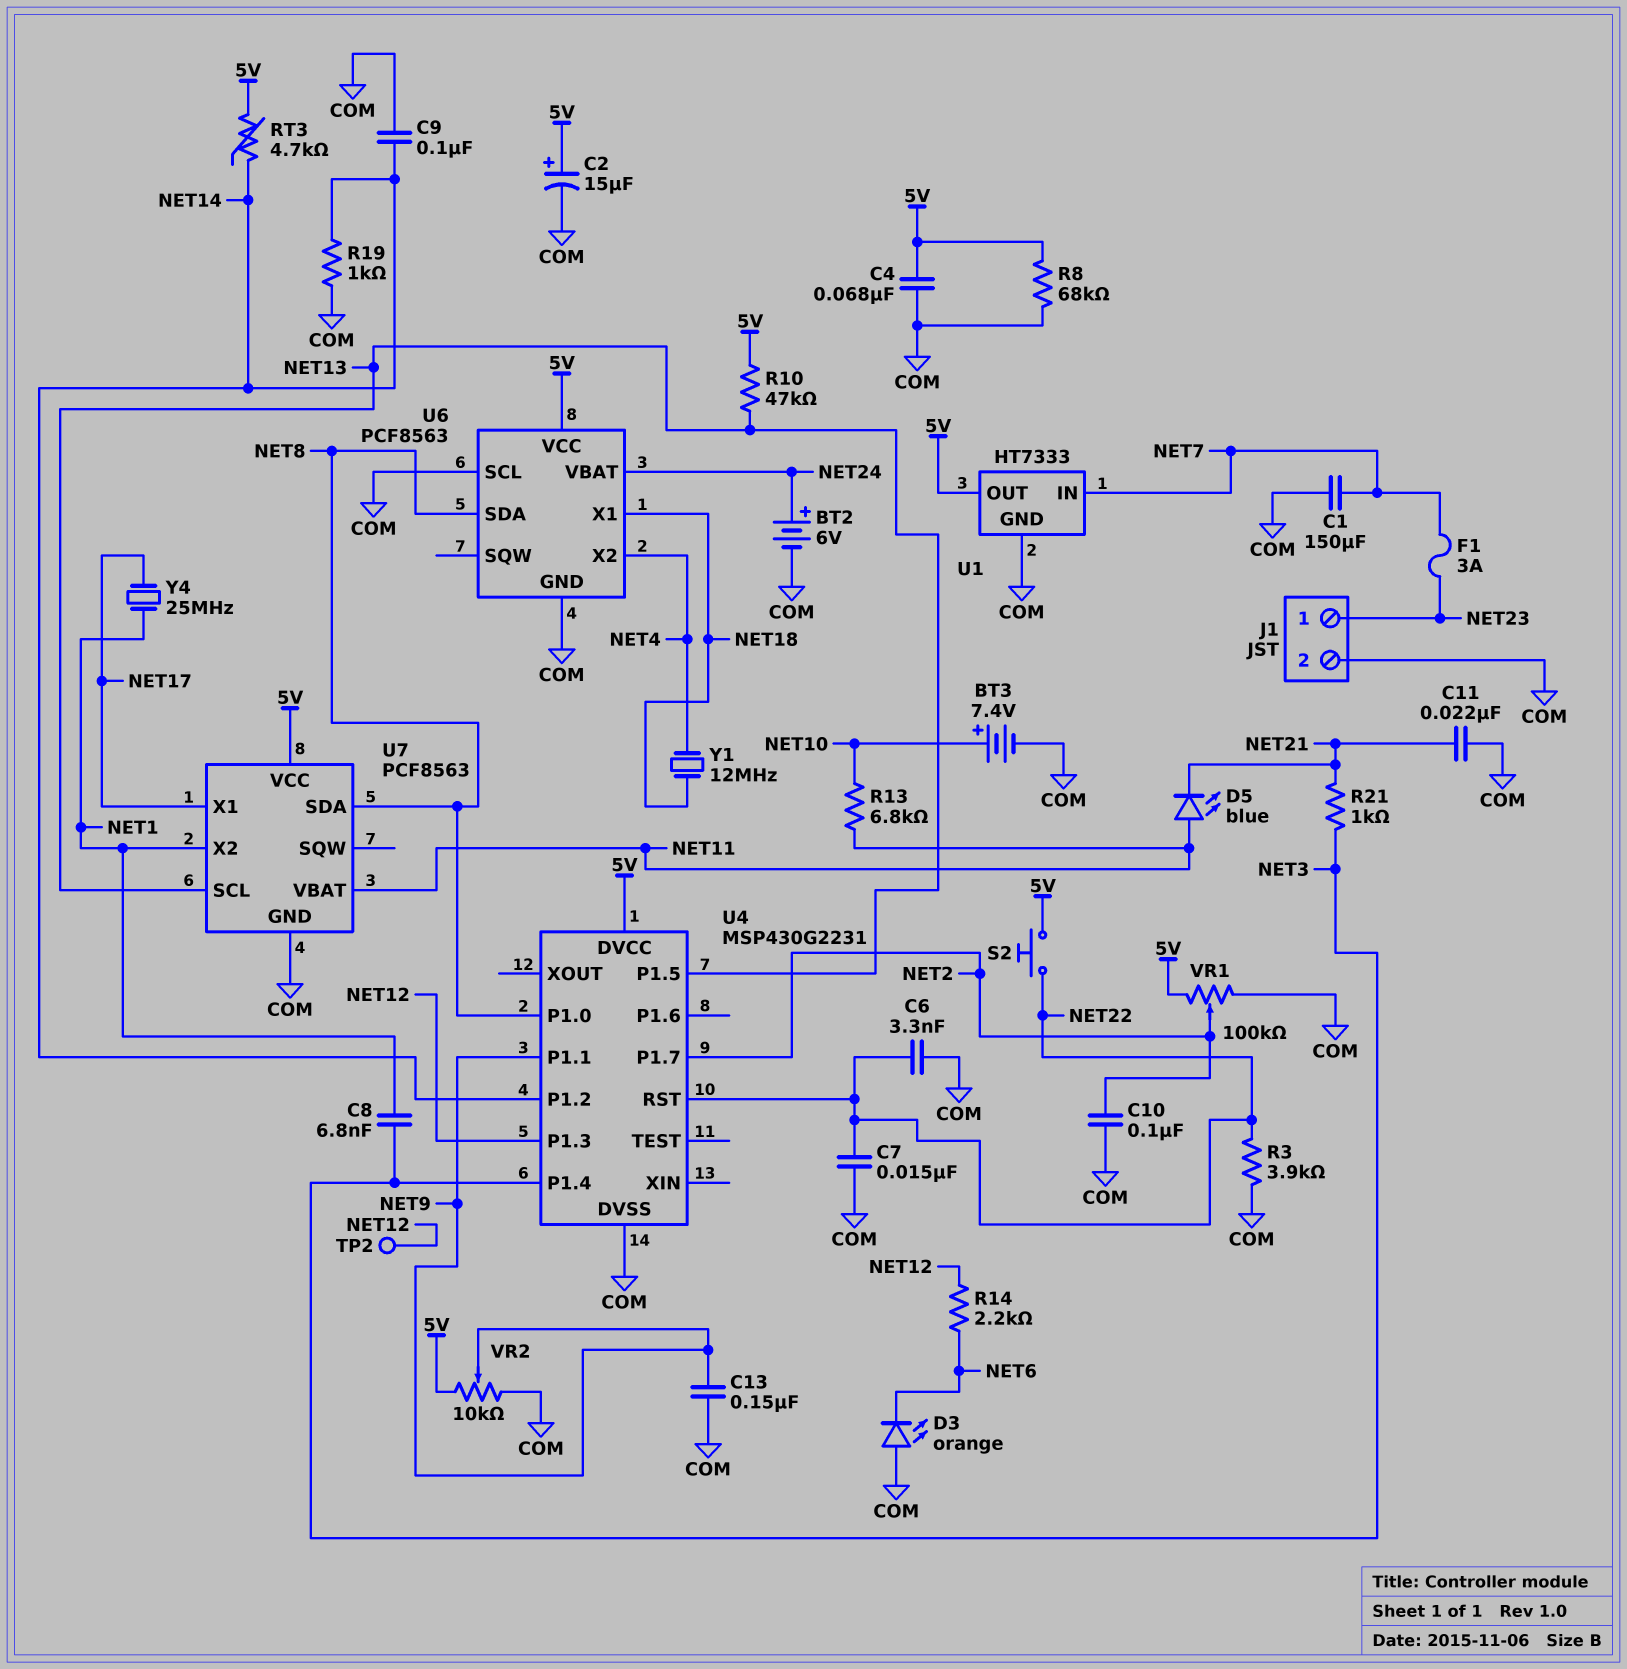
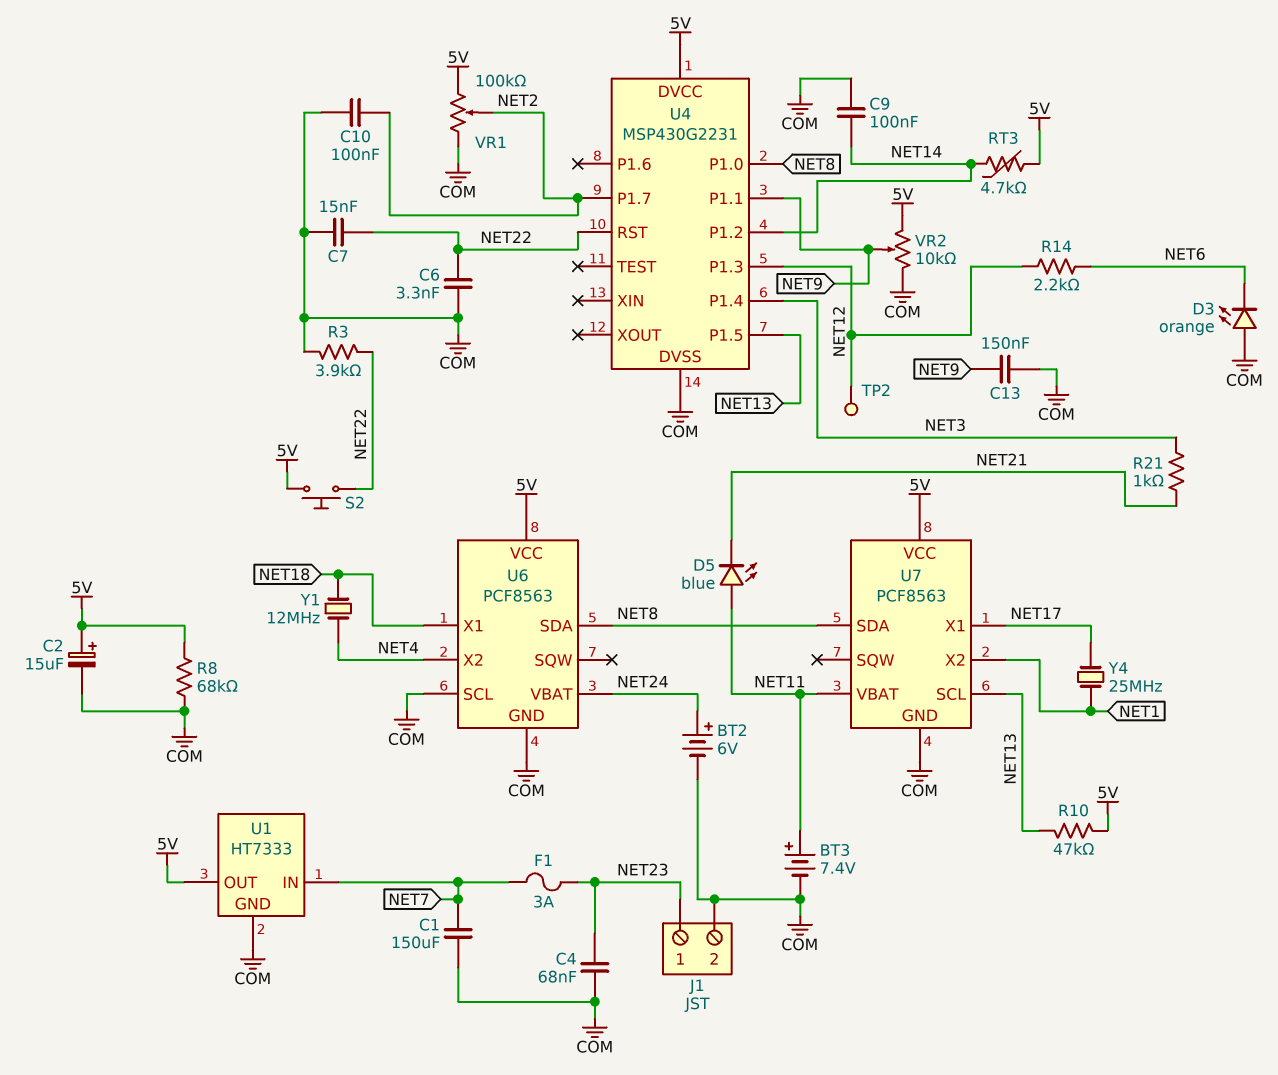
BT3: 7.4V (plus NET10, minus COM) -> 7.4V (plus NET11, minus COM)
C4: 68nF (5V, COM) -> 68nF (COM, NET23)
C8: 6.8nF (NET1, NET3) -> none
C11: 22nF (COM, NET21) -> none
R13: 6.8k (NET10, NET11) -> none
R19: 1k (COM, NET14) -> none

